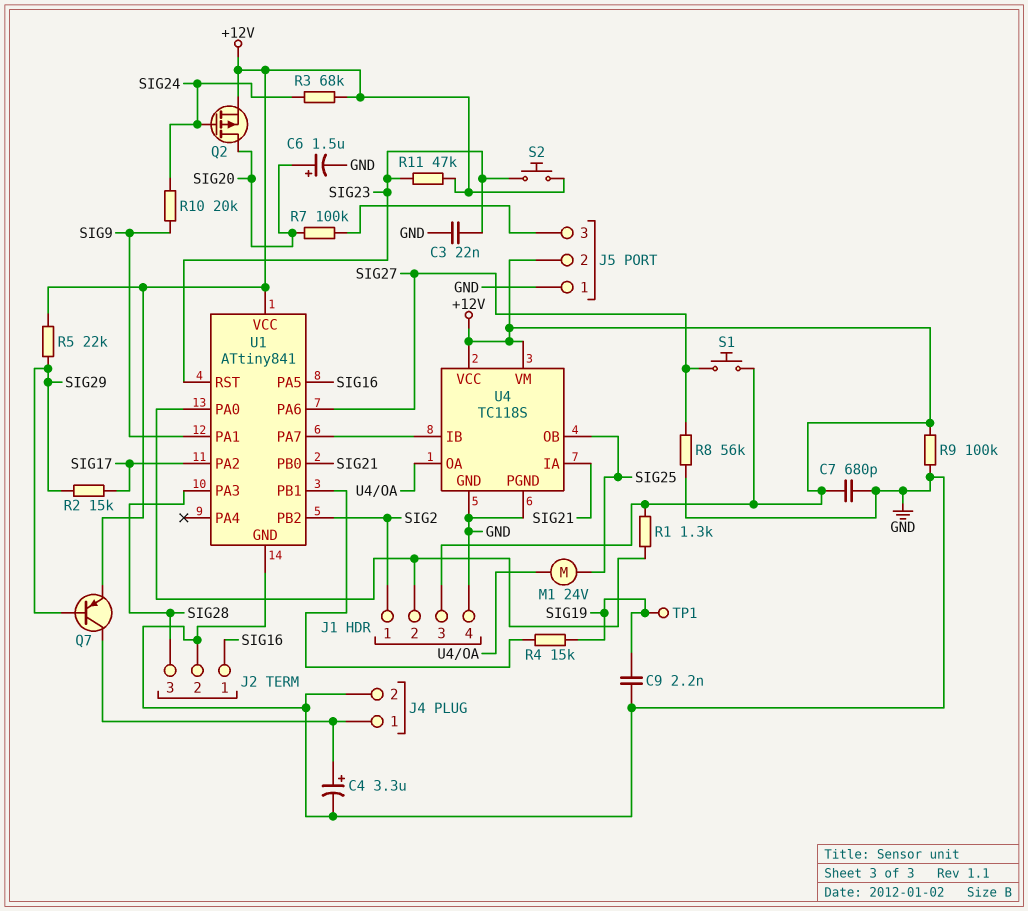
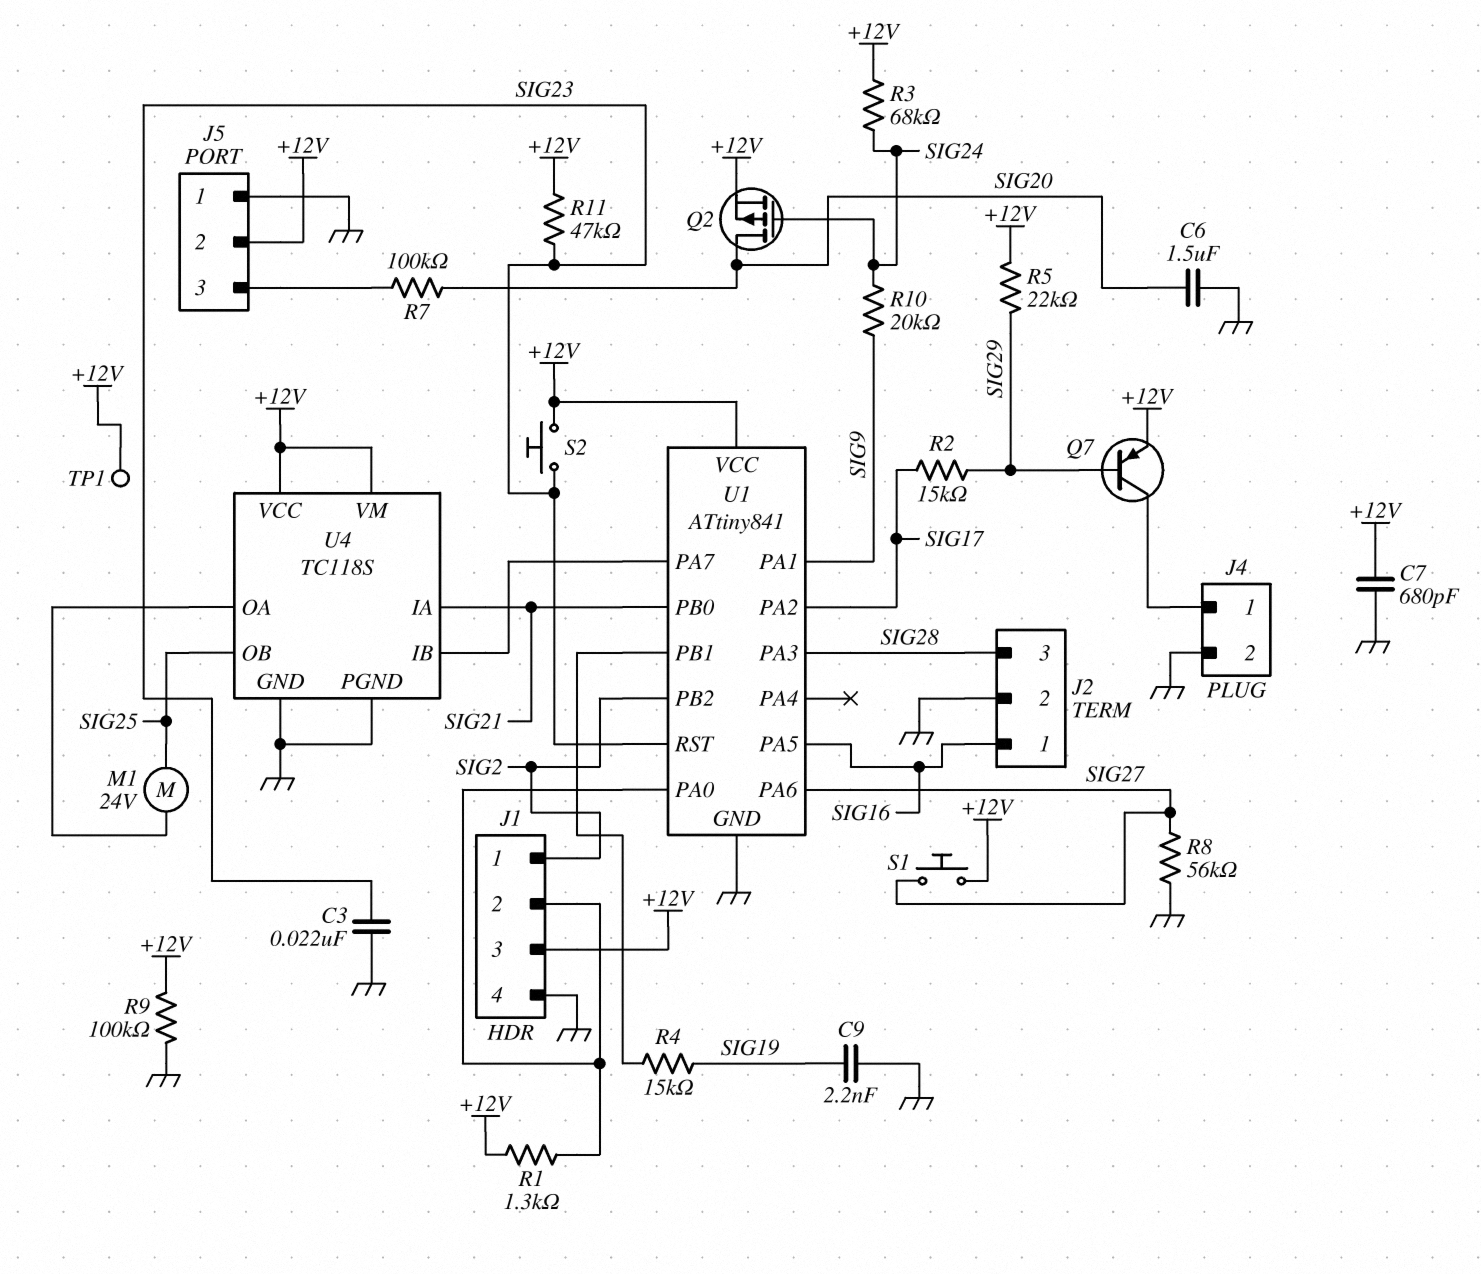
C4: 3.3uF (plus J4/1, minus GND) -> none
C6: 1.5uF (plus SIG20, minus GND) -> 1.5uF (GND, SIG20)
TP1: test point (SIG19) -> test point (+12V)

